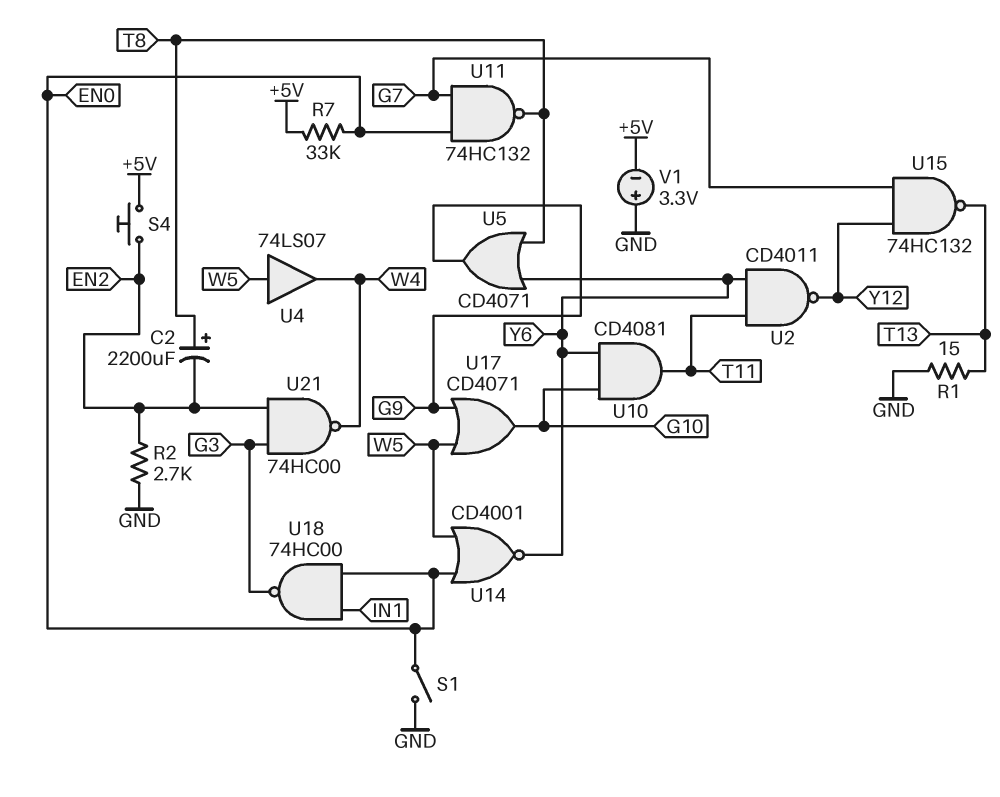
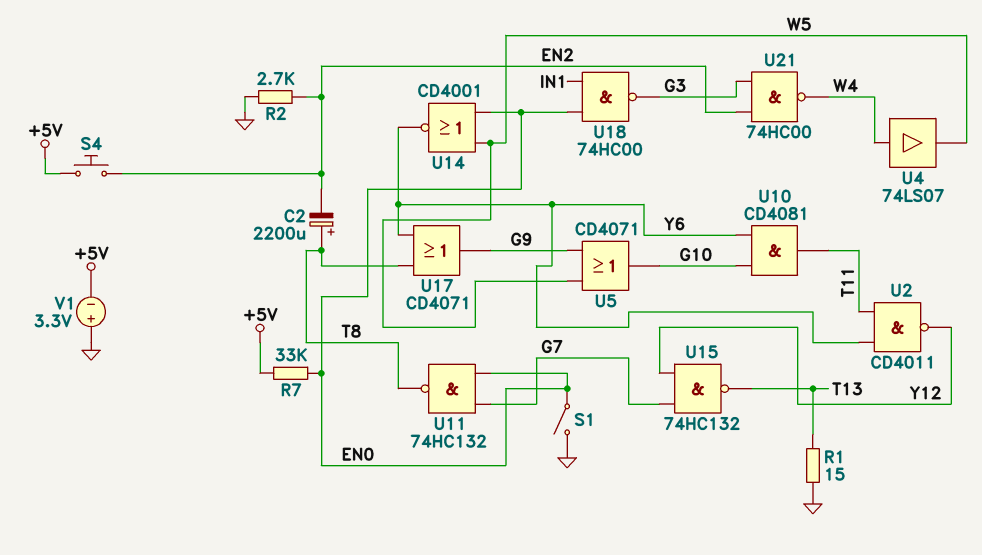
U4: buffer 74LS07 (in W5, out W4) -> buffer 74LS07 (in W4, out W5)
U5: OR CD4071 (in T8, in Y6, out G9) -> OR CD4071 (in G9, in W5, out G10)
U17: OR CD4071 (in G9, in W5, out G10) -> OR CD4071 (in T8, in Y6, out G9)

